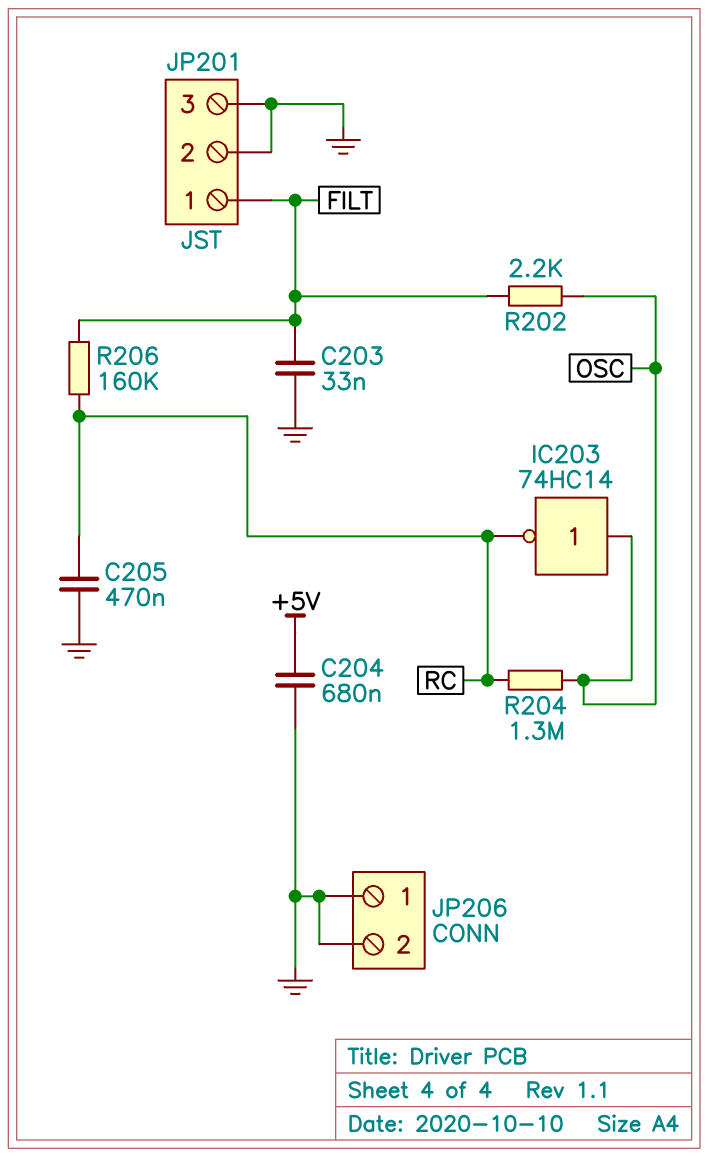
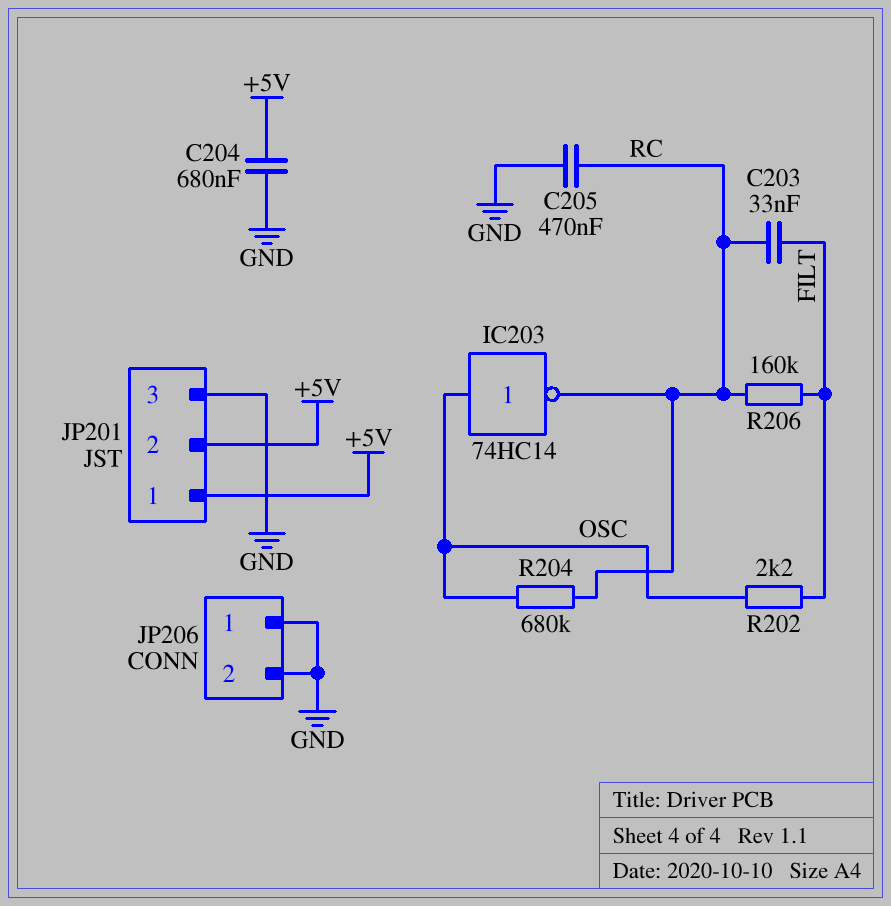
C203: 33nF (FILT, GND) -> 33nF (FILT, RC)
JP201 pin 1: FILT -> +5V
JP201 pin 2: GND -> +5V
R204: 1.3M (OSC, RC) -> 680k (OSC, RC)

